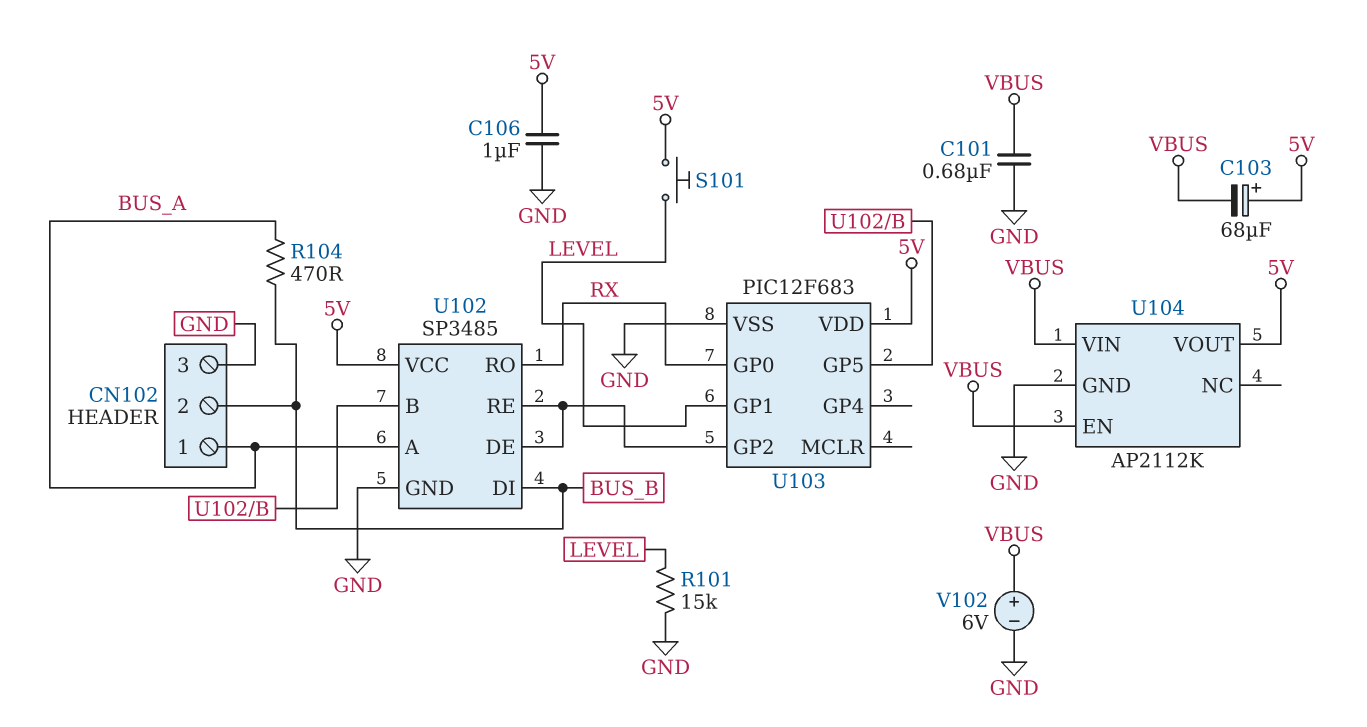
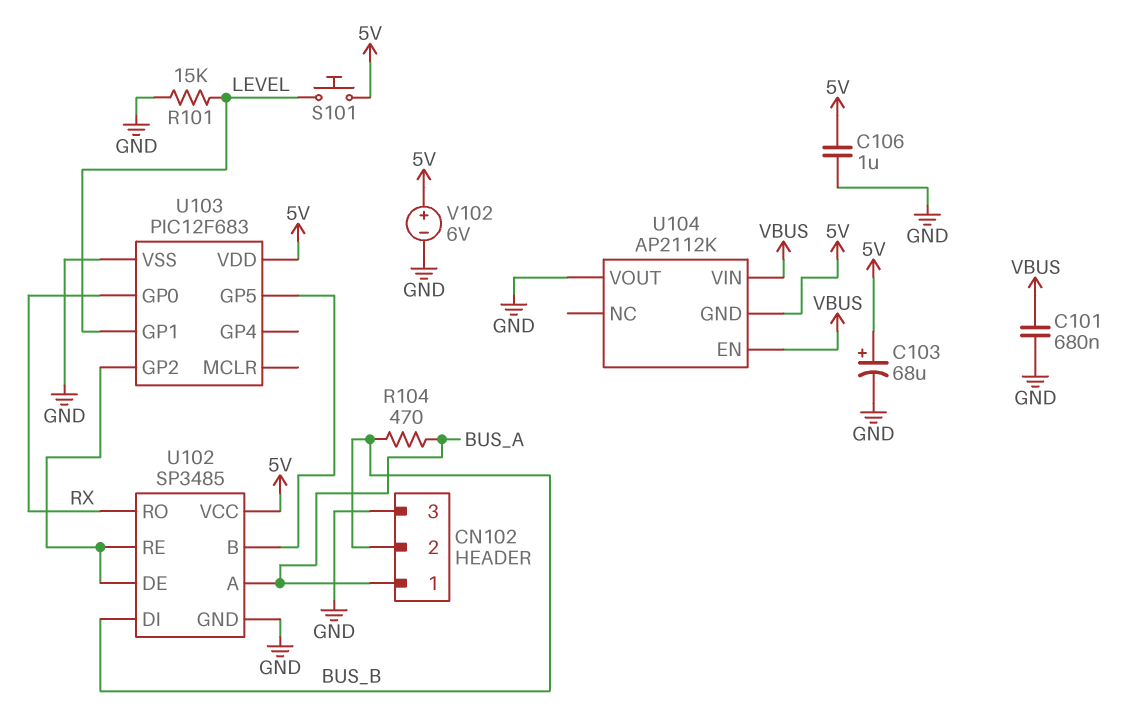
C103: 68uF (plus 5V, minus VBUS) -> 68uF (plus 5V, minus GND)
U104 pin GND: GND -> 5V
U104 pin VOUT: 5V -> GND
V102: 6V (plus VBUS, minus GND) -> 6V (plus 5V, minus GND)

